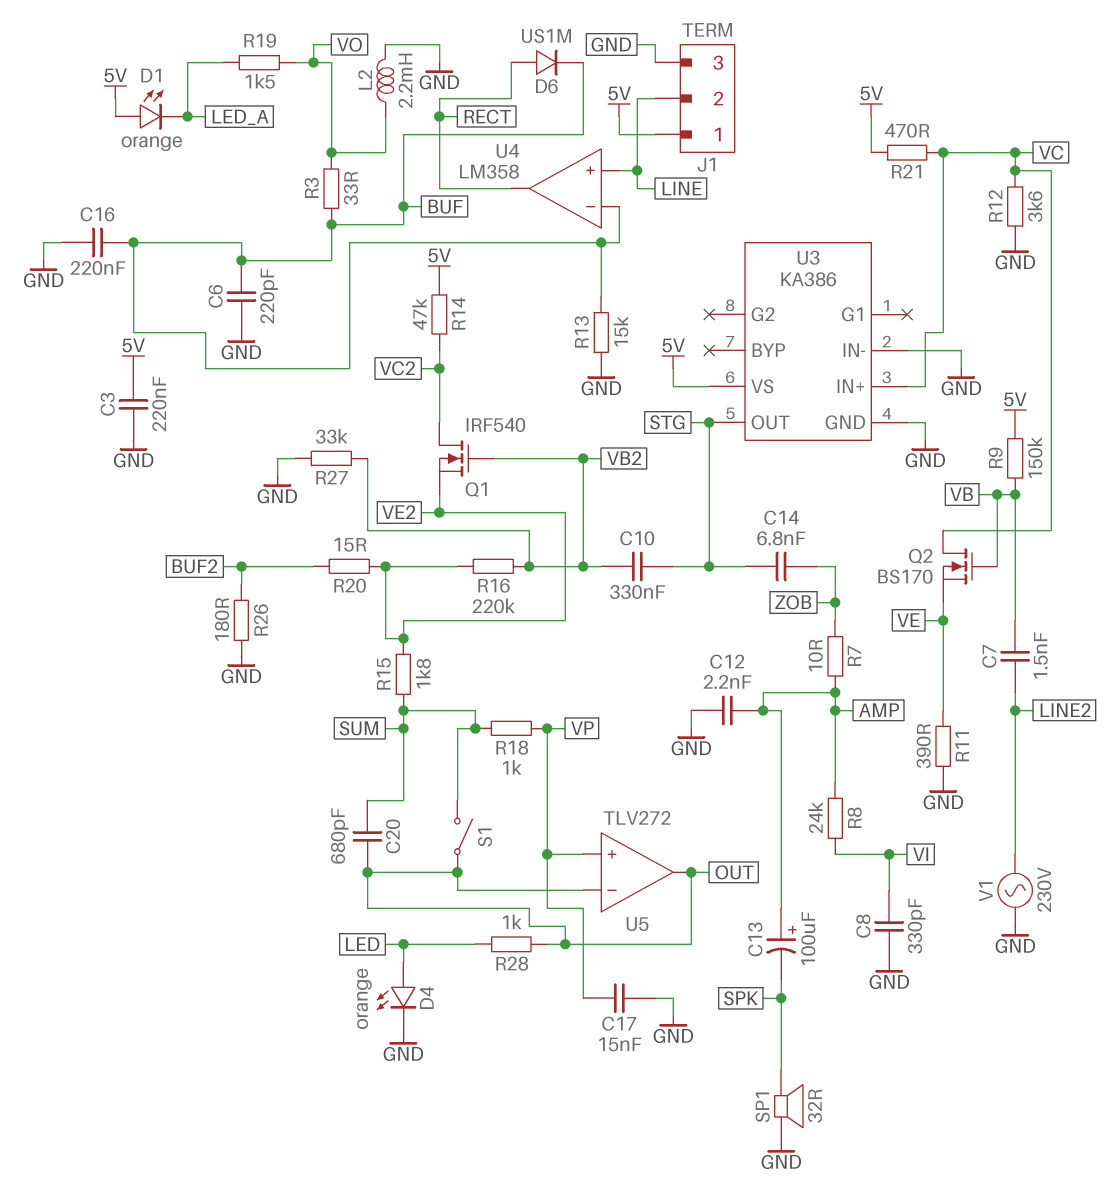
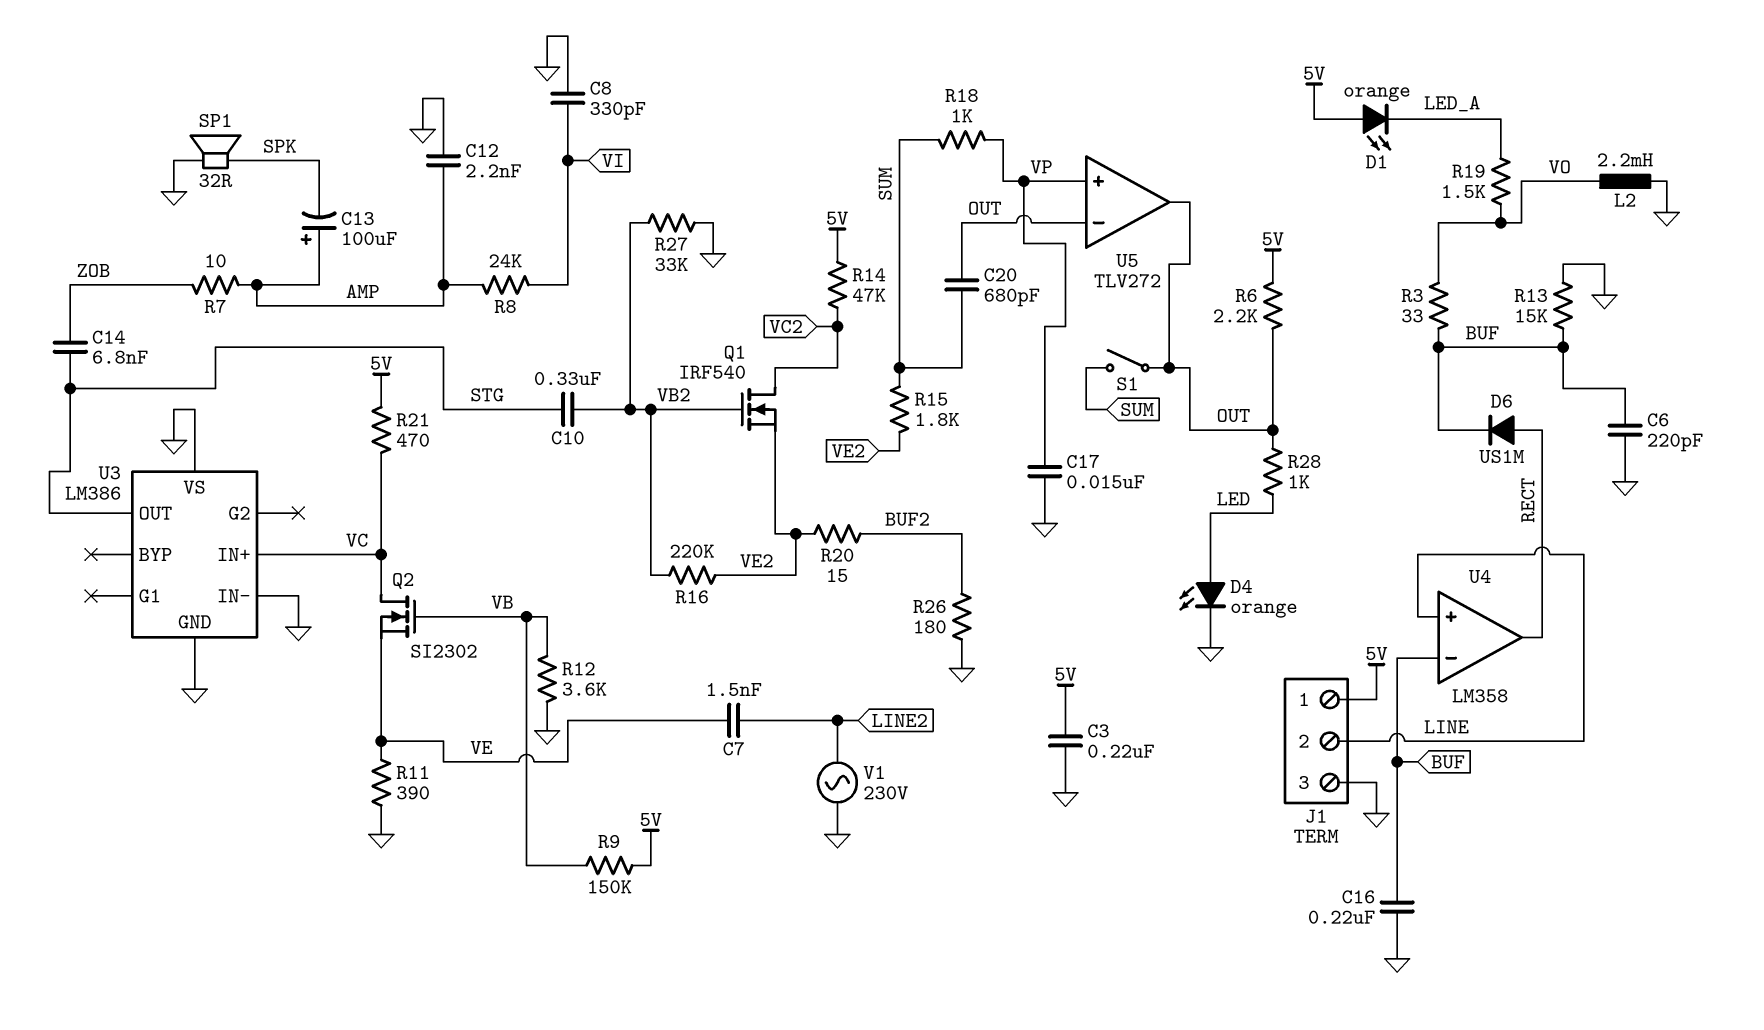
C7: 1.5nF (LINE2, VB) -> 1.5nF (LINE2, VE)
Q2: NMOS BS170 (G VB, D VC, S VE) -> NMOS SI2302 (G VB, D VC, S VE)
R6: none -> 2.2k (5V, OUT)
R12: 3.6k (GND, VC) -> 3.6k (GND, VB)
U3: KA386 -> LM386
U3 pin VS: 5V -> GND

